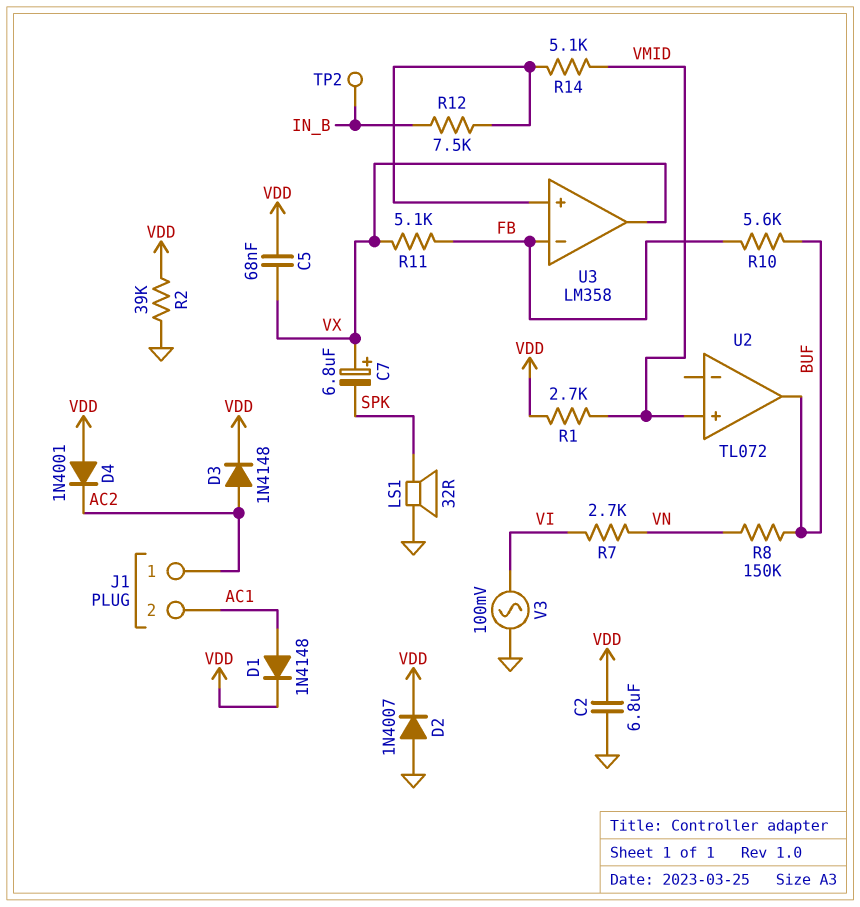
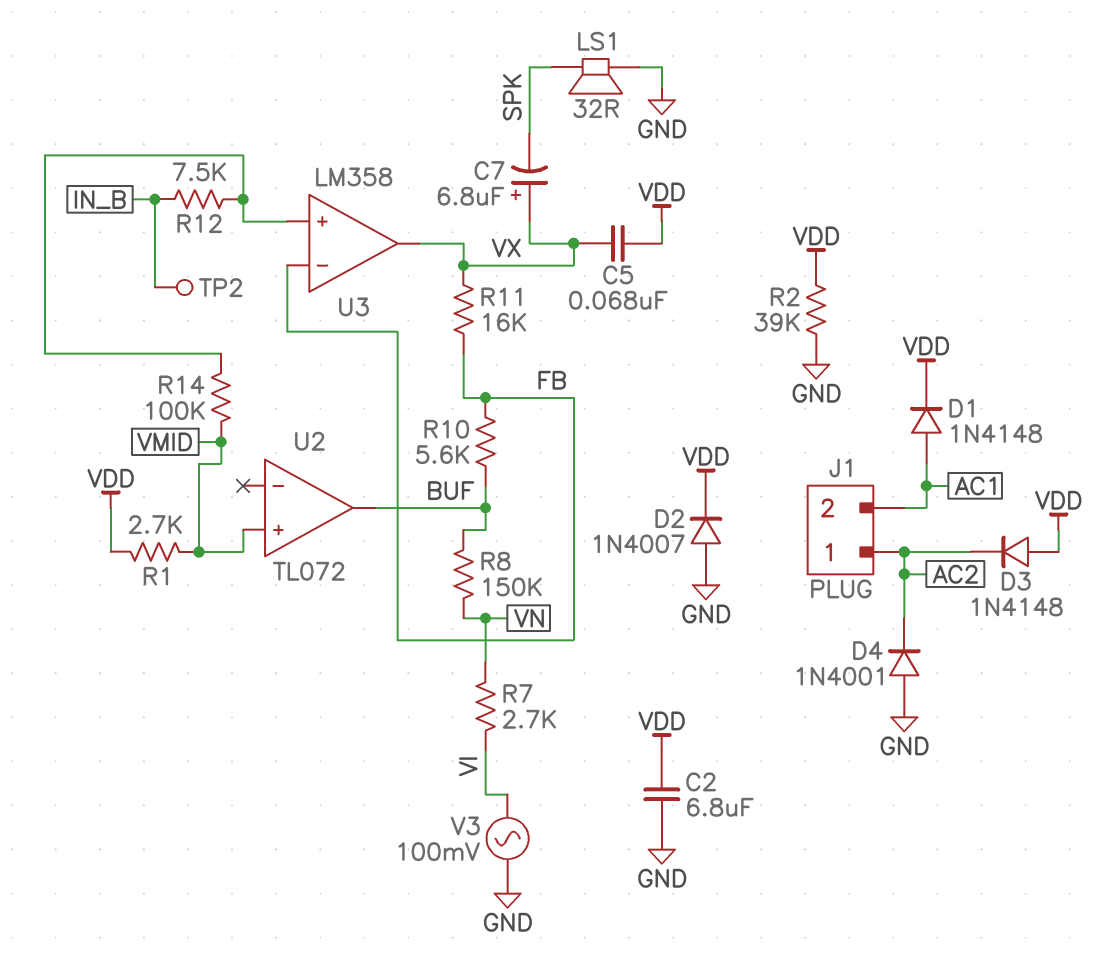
D3: diode 1N4148 (A AC2, K VDD) -> diode 1N4148 (A VDD, K AC2)
D4: diode 1N4001 (A VDD, K AC2) -> diode 1N4001 (A GND, K AC2)
R11: 5.1k (FB, VX) -> 16k (FB, VX)
R14: 5.1k (U3/in+, VMID) -> 100k (U3/in+, VMID)

